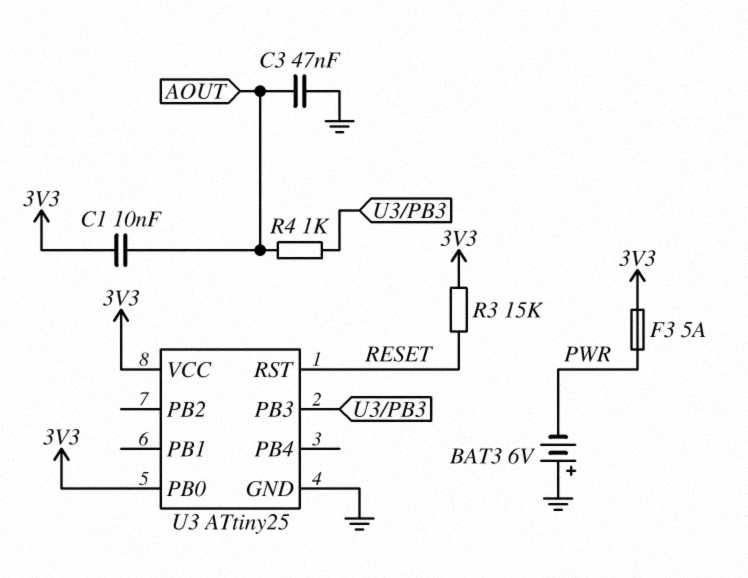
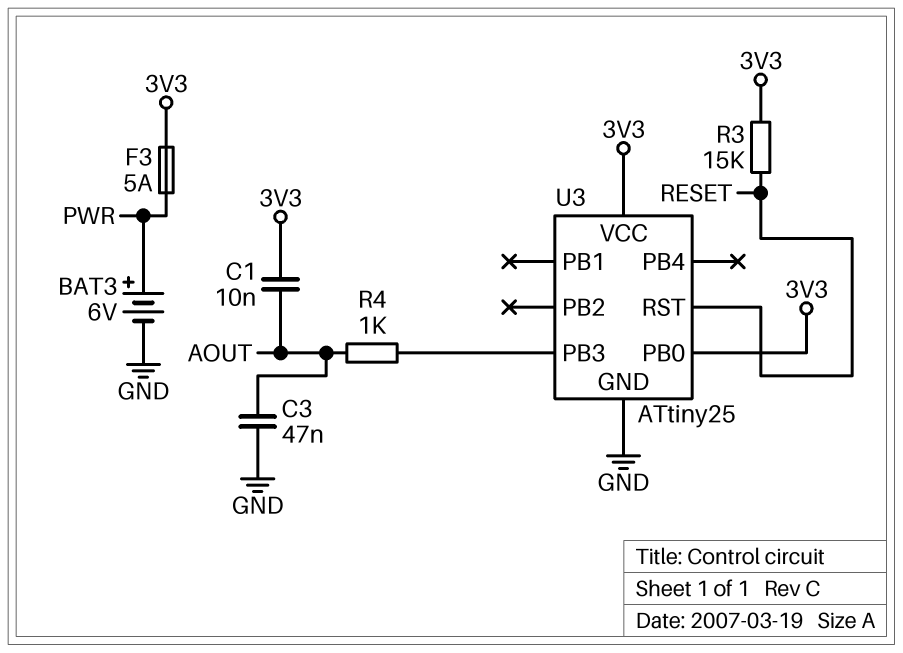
BAT3: 6V (plus GND, minus PWR) -> 6V (plus PWR, minus GND)

